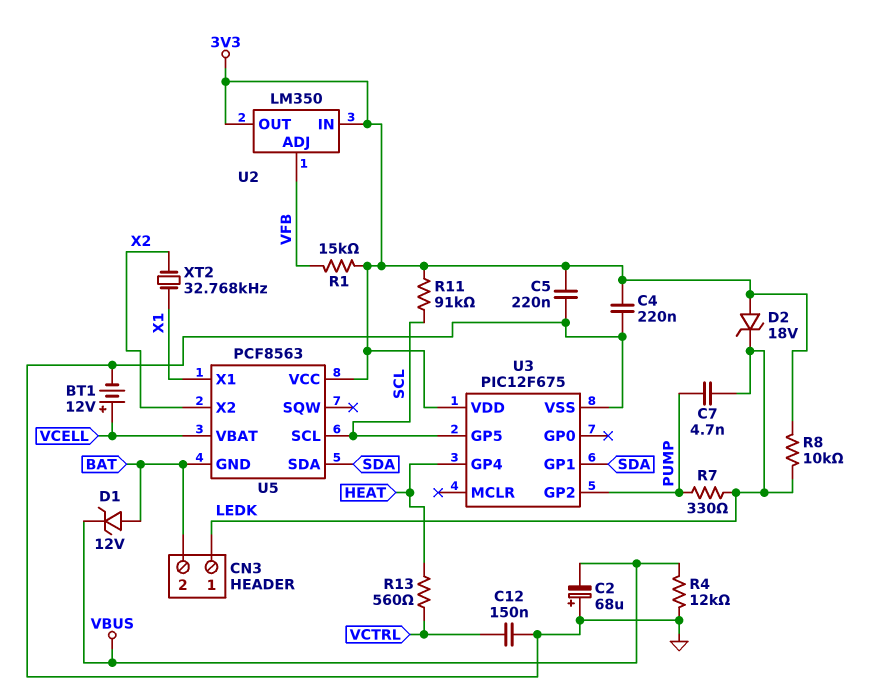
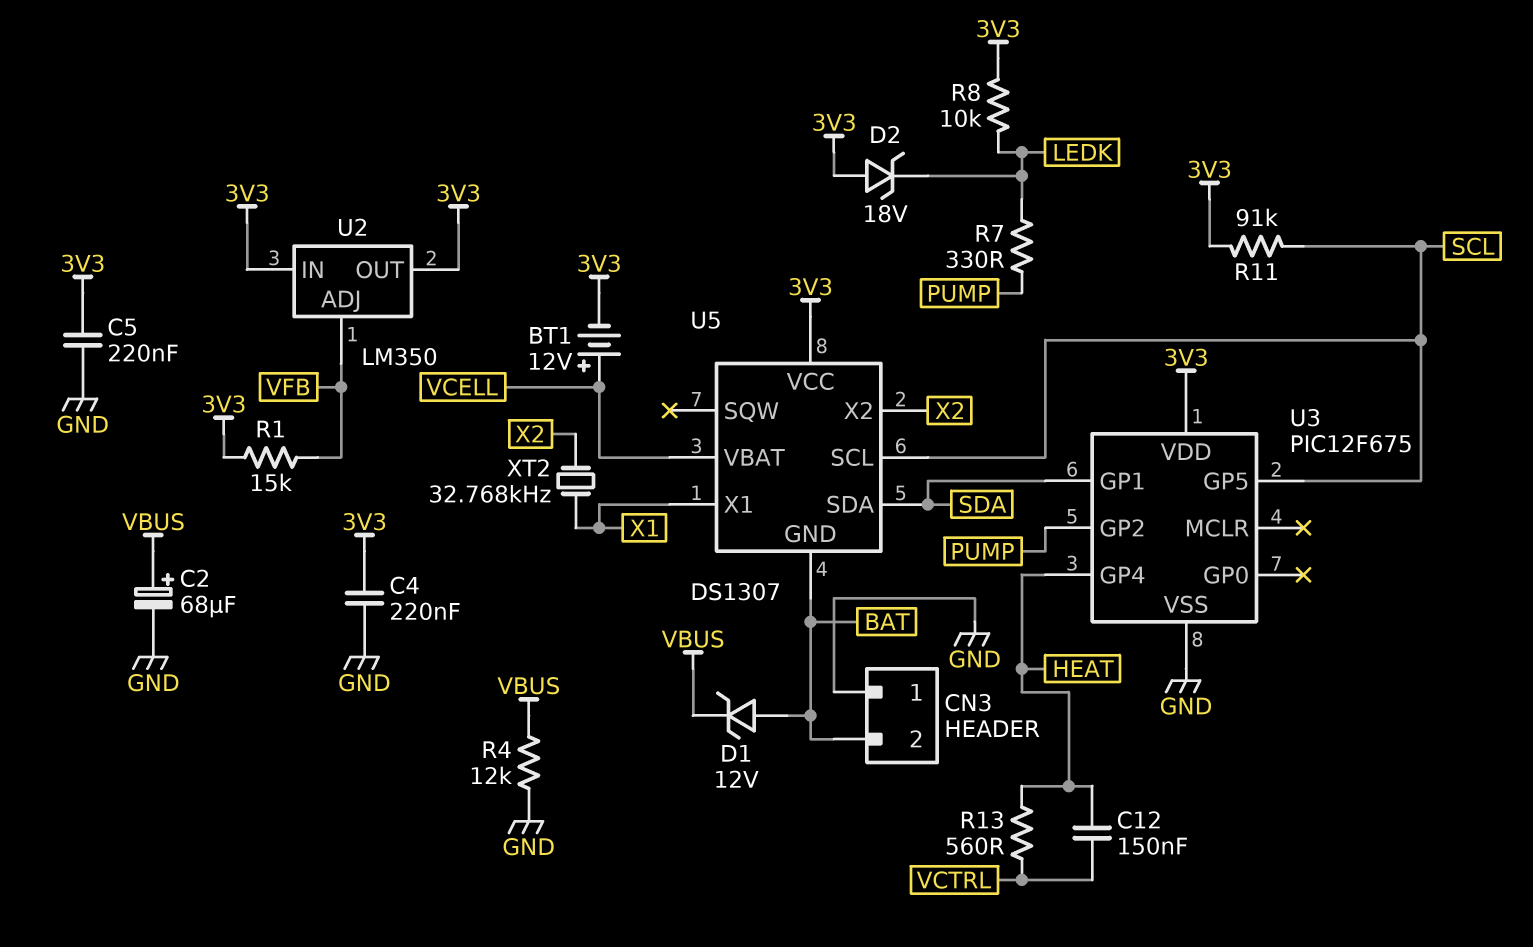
BT1: 12V (plus VCELL, minus GND) -> 12V (plus VCELL, minus 3V3)
C2: 68uF (plus GND, minus VBUS) -> 68uF (plus VBUS, minus GND)
C7: 4.7nF (LEDK, PUMP) -> none
C12: 150nF (GND, VCTRL) -> 150nF (HEAT, VCTRL)
CN3 pin 1: LEDK -> GND
U5: PCF8563 -> DS1307

